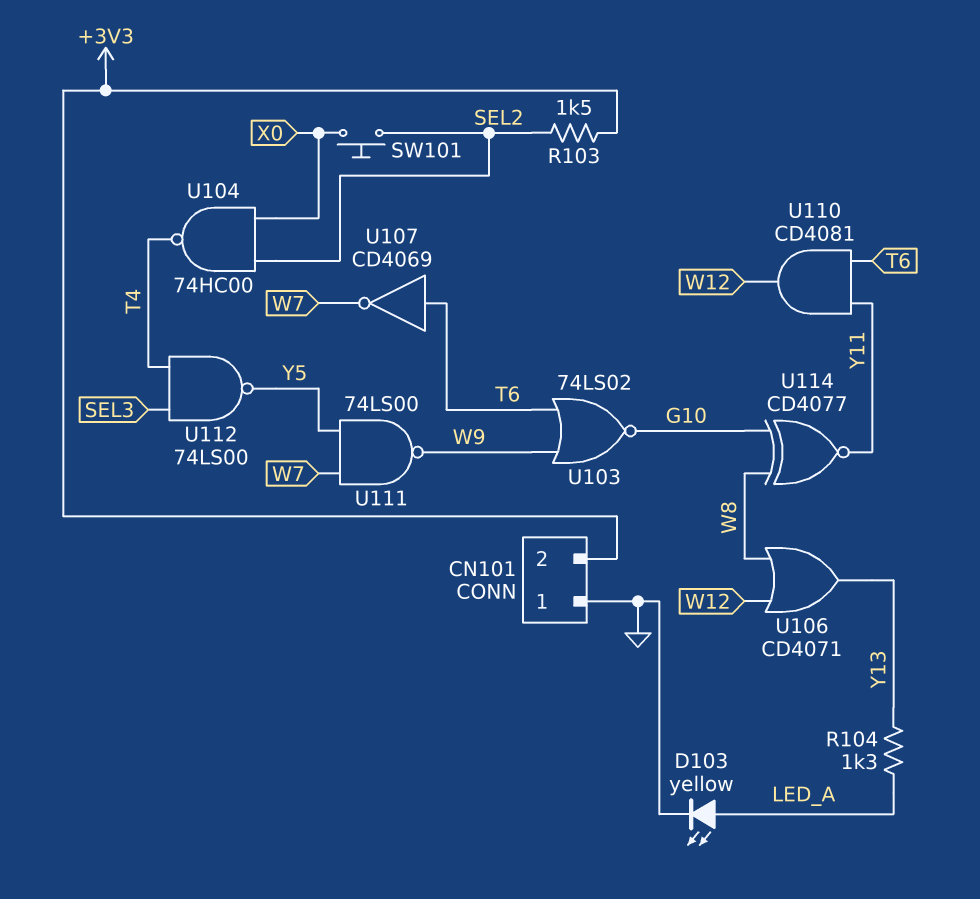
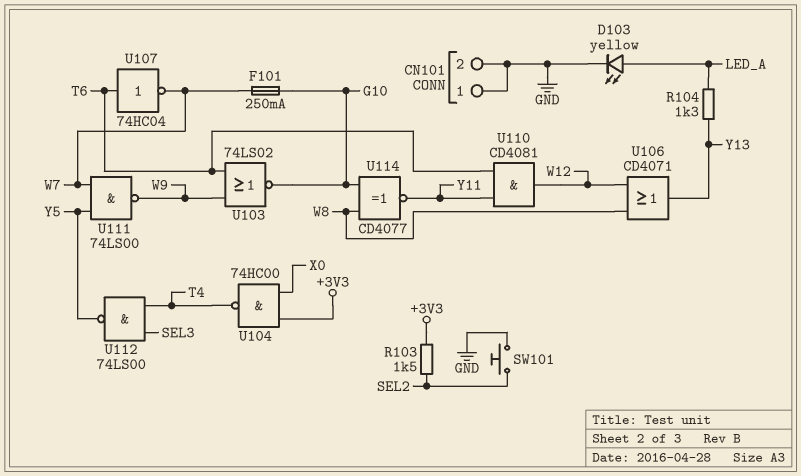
CN101 pin 2: +3V3 -> GND
F101: none -> 250mA (G10, W7)
SW101: button (SEL2, X0) -> button (GND, SEL2)
U104: NAND 74HC00 (in SEL2, in X0, out T4) -> NAND 74HC00 (in +3V3, in X0, out T4)
U107: NOT CD4069 (in T6, out W7) -> NOT 74HC04 (in T6, out W7)

